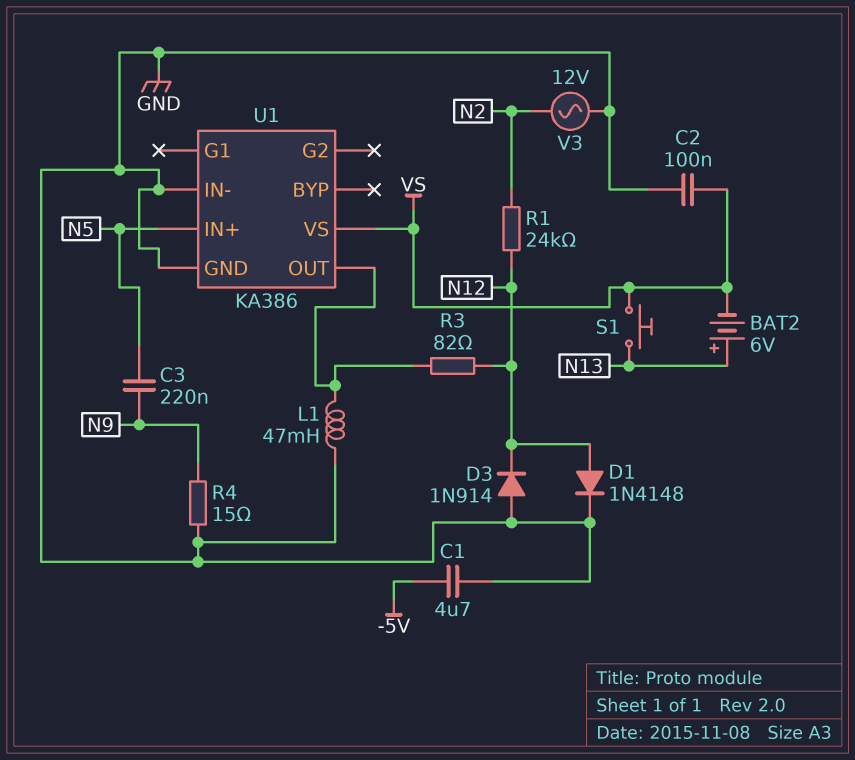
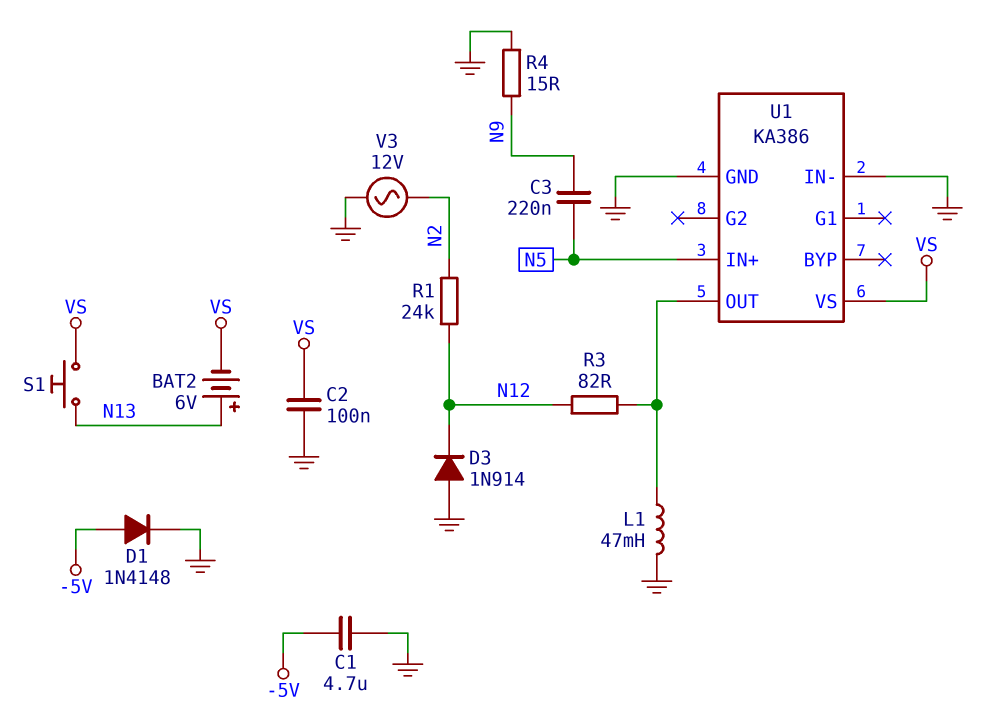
D1: diode 1N4148 (A N12, K GND) -> diode 1N4148 (A -5V, K GND)

